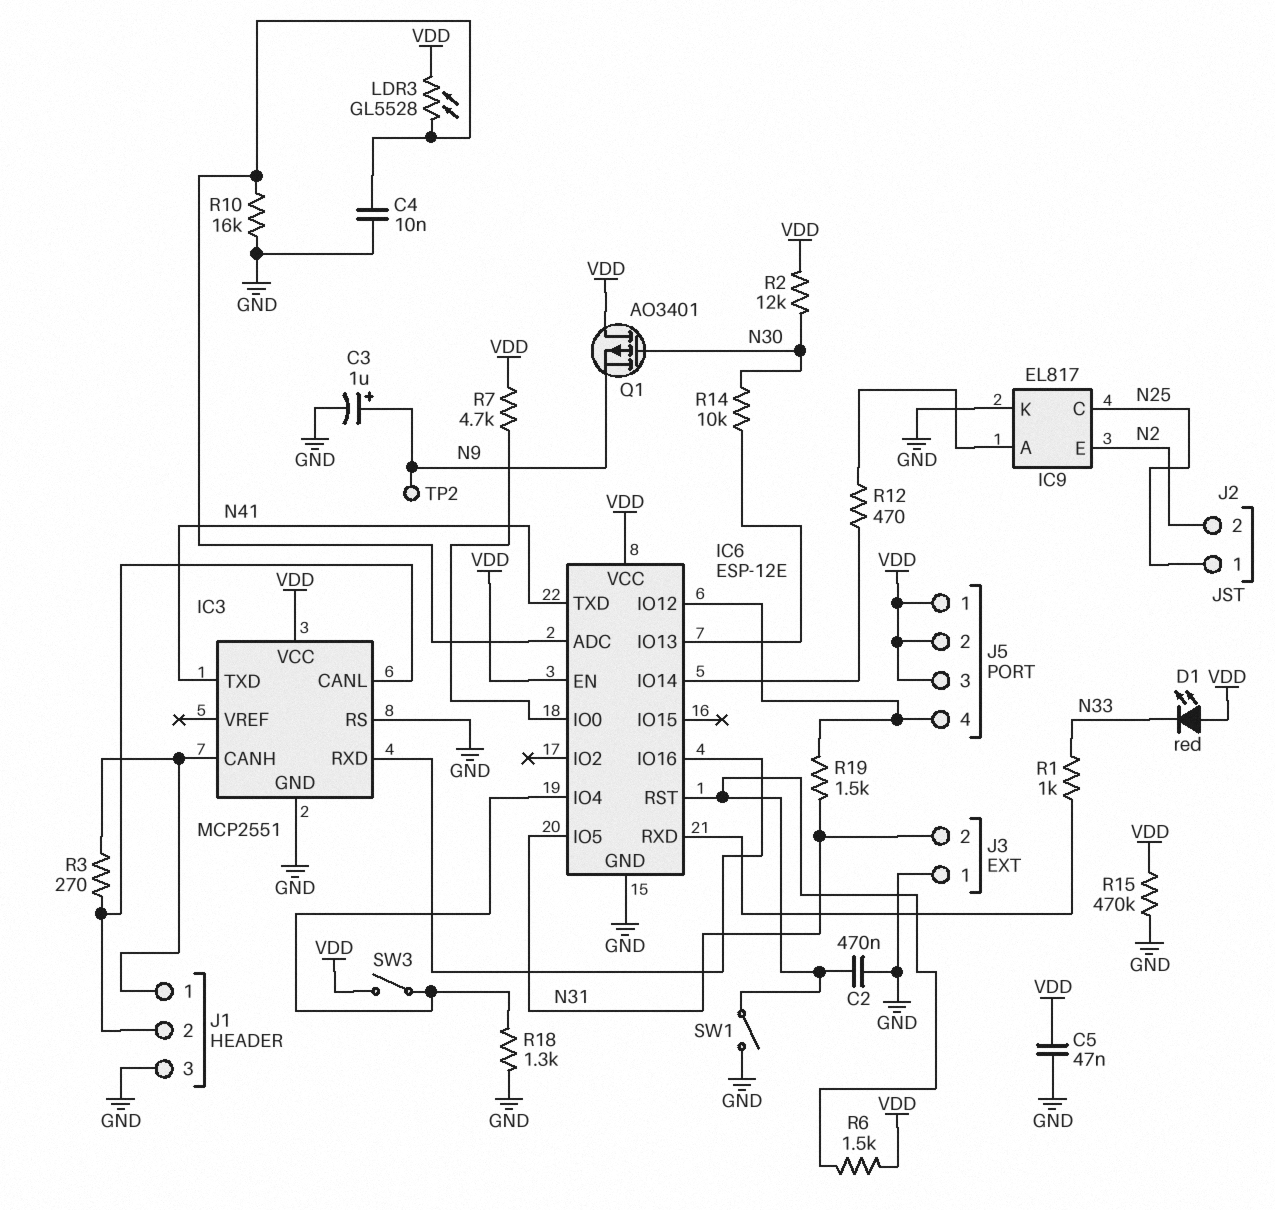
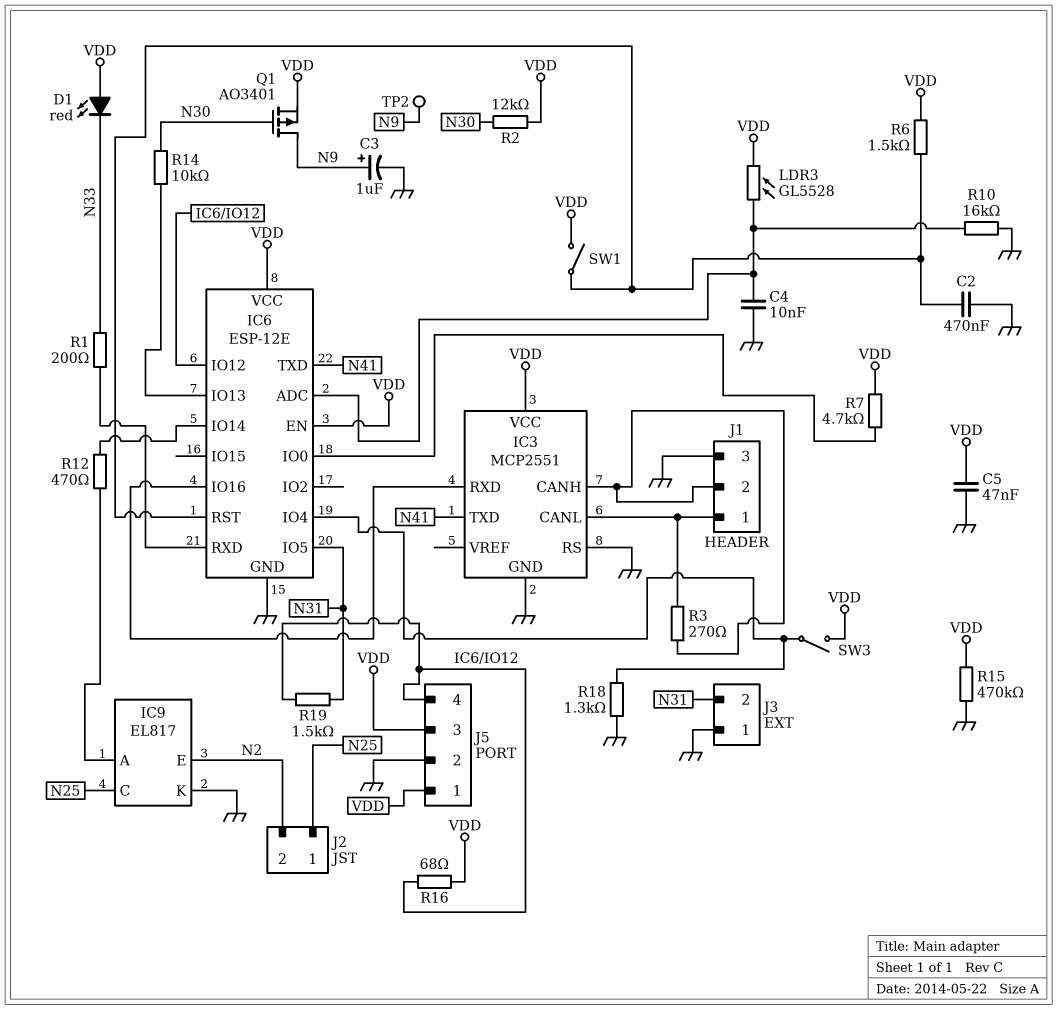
J1 pin 1: IC3/CANH -> IC3/CANL
J1 pin 2: IC3/CANL -> IC3/CANH
J5 pin 2: VDD -> GND
Q1: PMOS AO3401 (G N30, D VDD, S N9) -> PMOS AO3401 (G N30, D N9, S VDD)
R1: 1k (IC6/RXD, N33) -> 200 (IC6/RXD, N33)
R16: none -> 68 (IC6/IO12, VDD)
SW1: switch (GND, IC6/RST) -> switch (IC6/RST, VDD)

